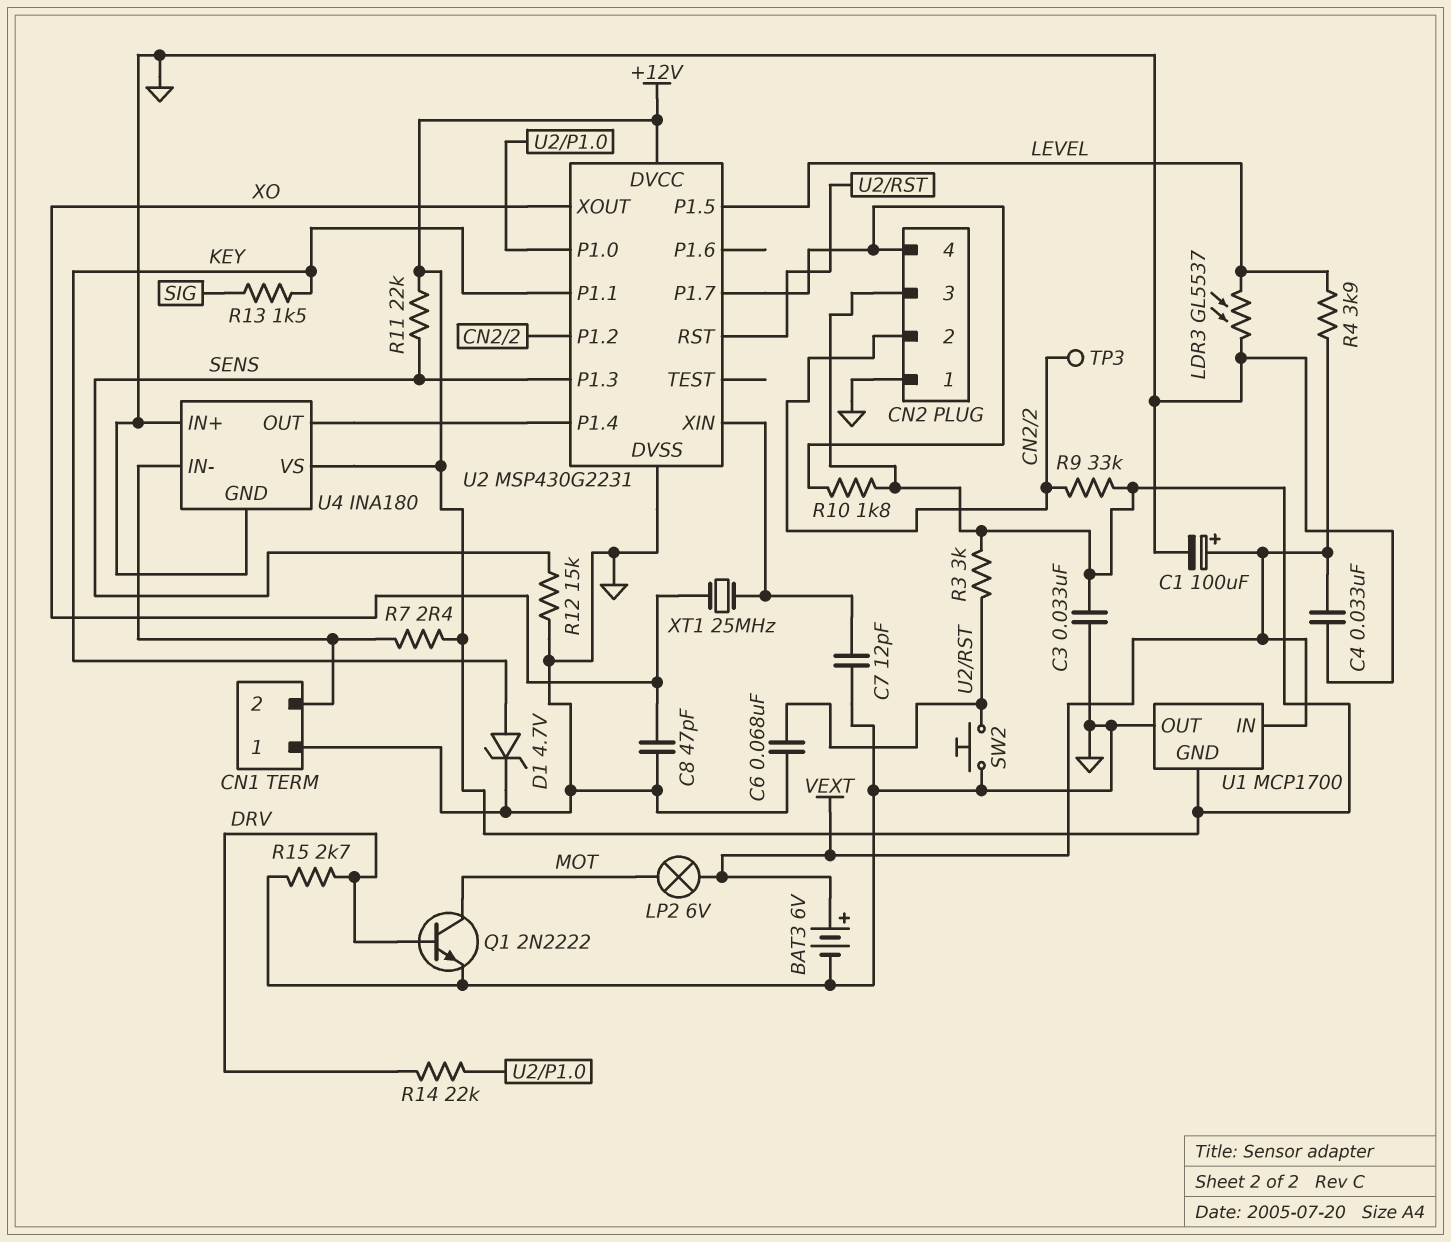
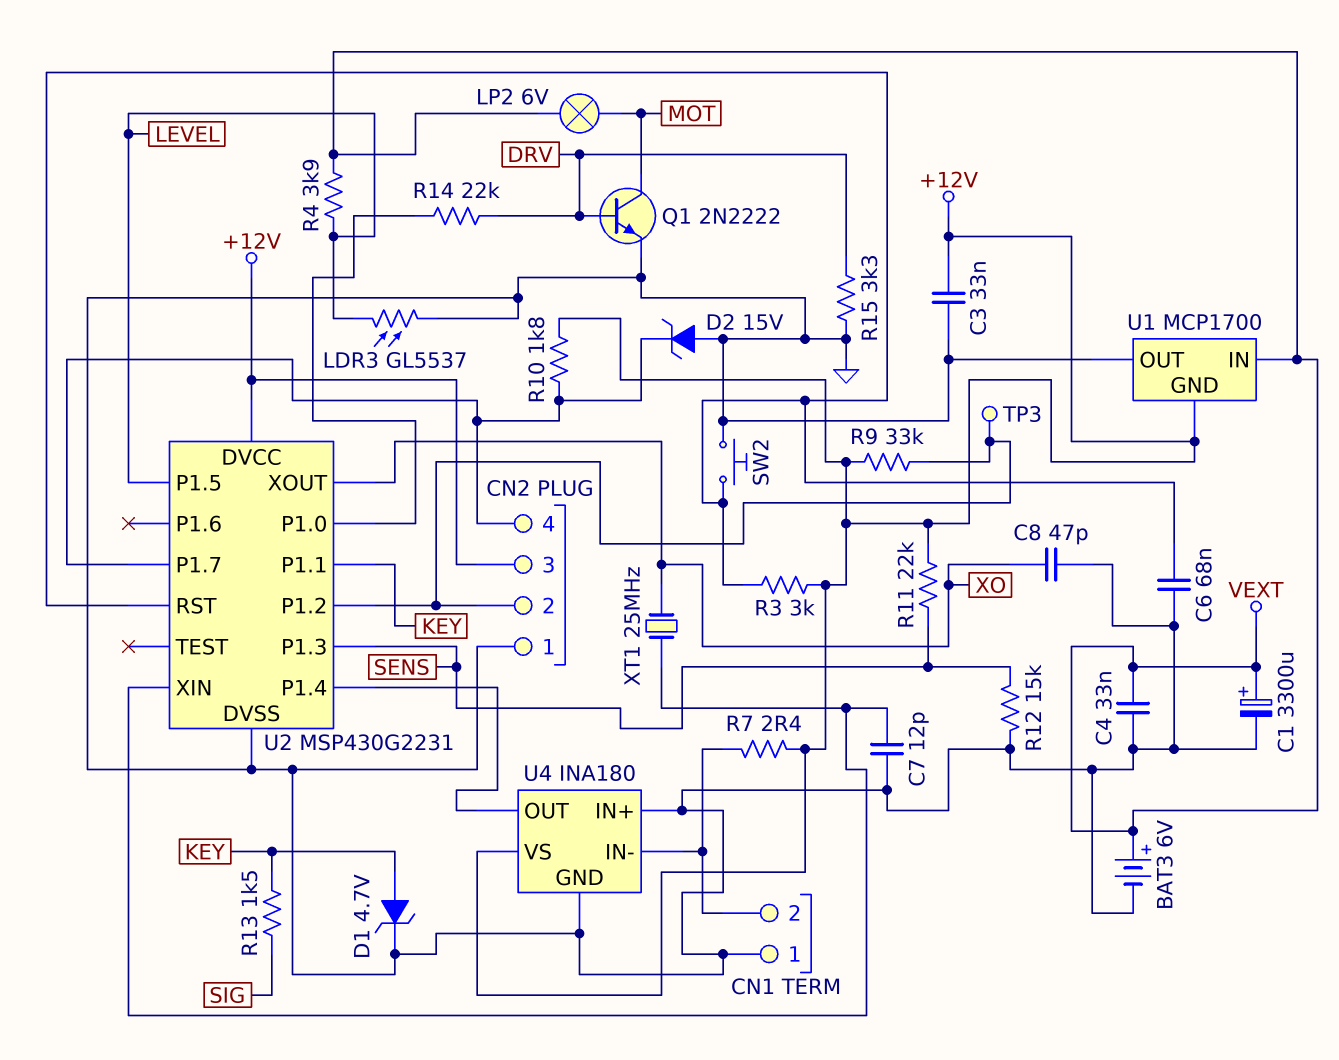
C1: 100uF (plus VEXT, minus GND) -> 3300uF (plus VEXT, minus GND)
D2: none -> zener 15V (A GND, K CN2/4)
R15: 2.7k (DRV, GND) -> 3.3k (DRV, GND)

